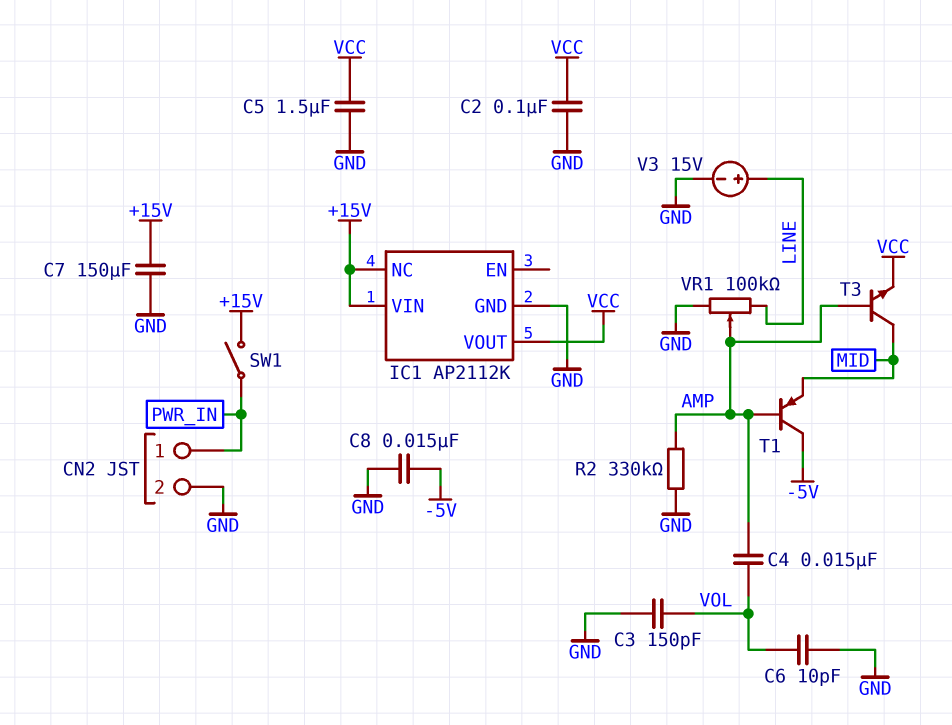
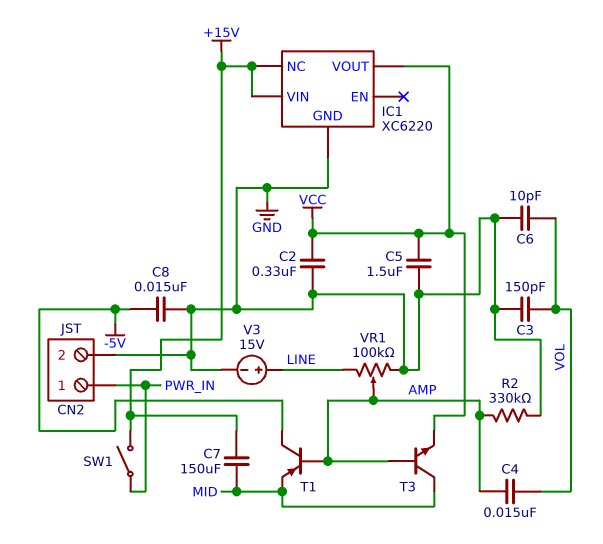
C2: 100nF (GND, VCC) -> 330nF (GND, VCC)
C7: 150uF (+15V, GND) -> 150uF (+15V, MID)
IC1: AP2112K -> XC6220

